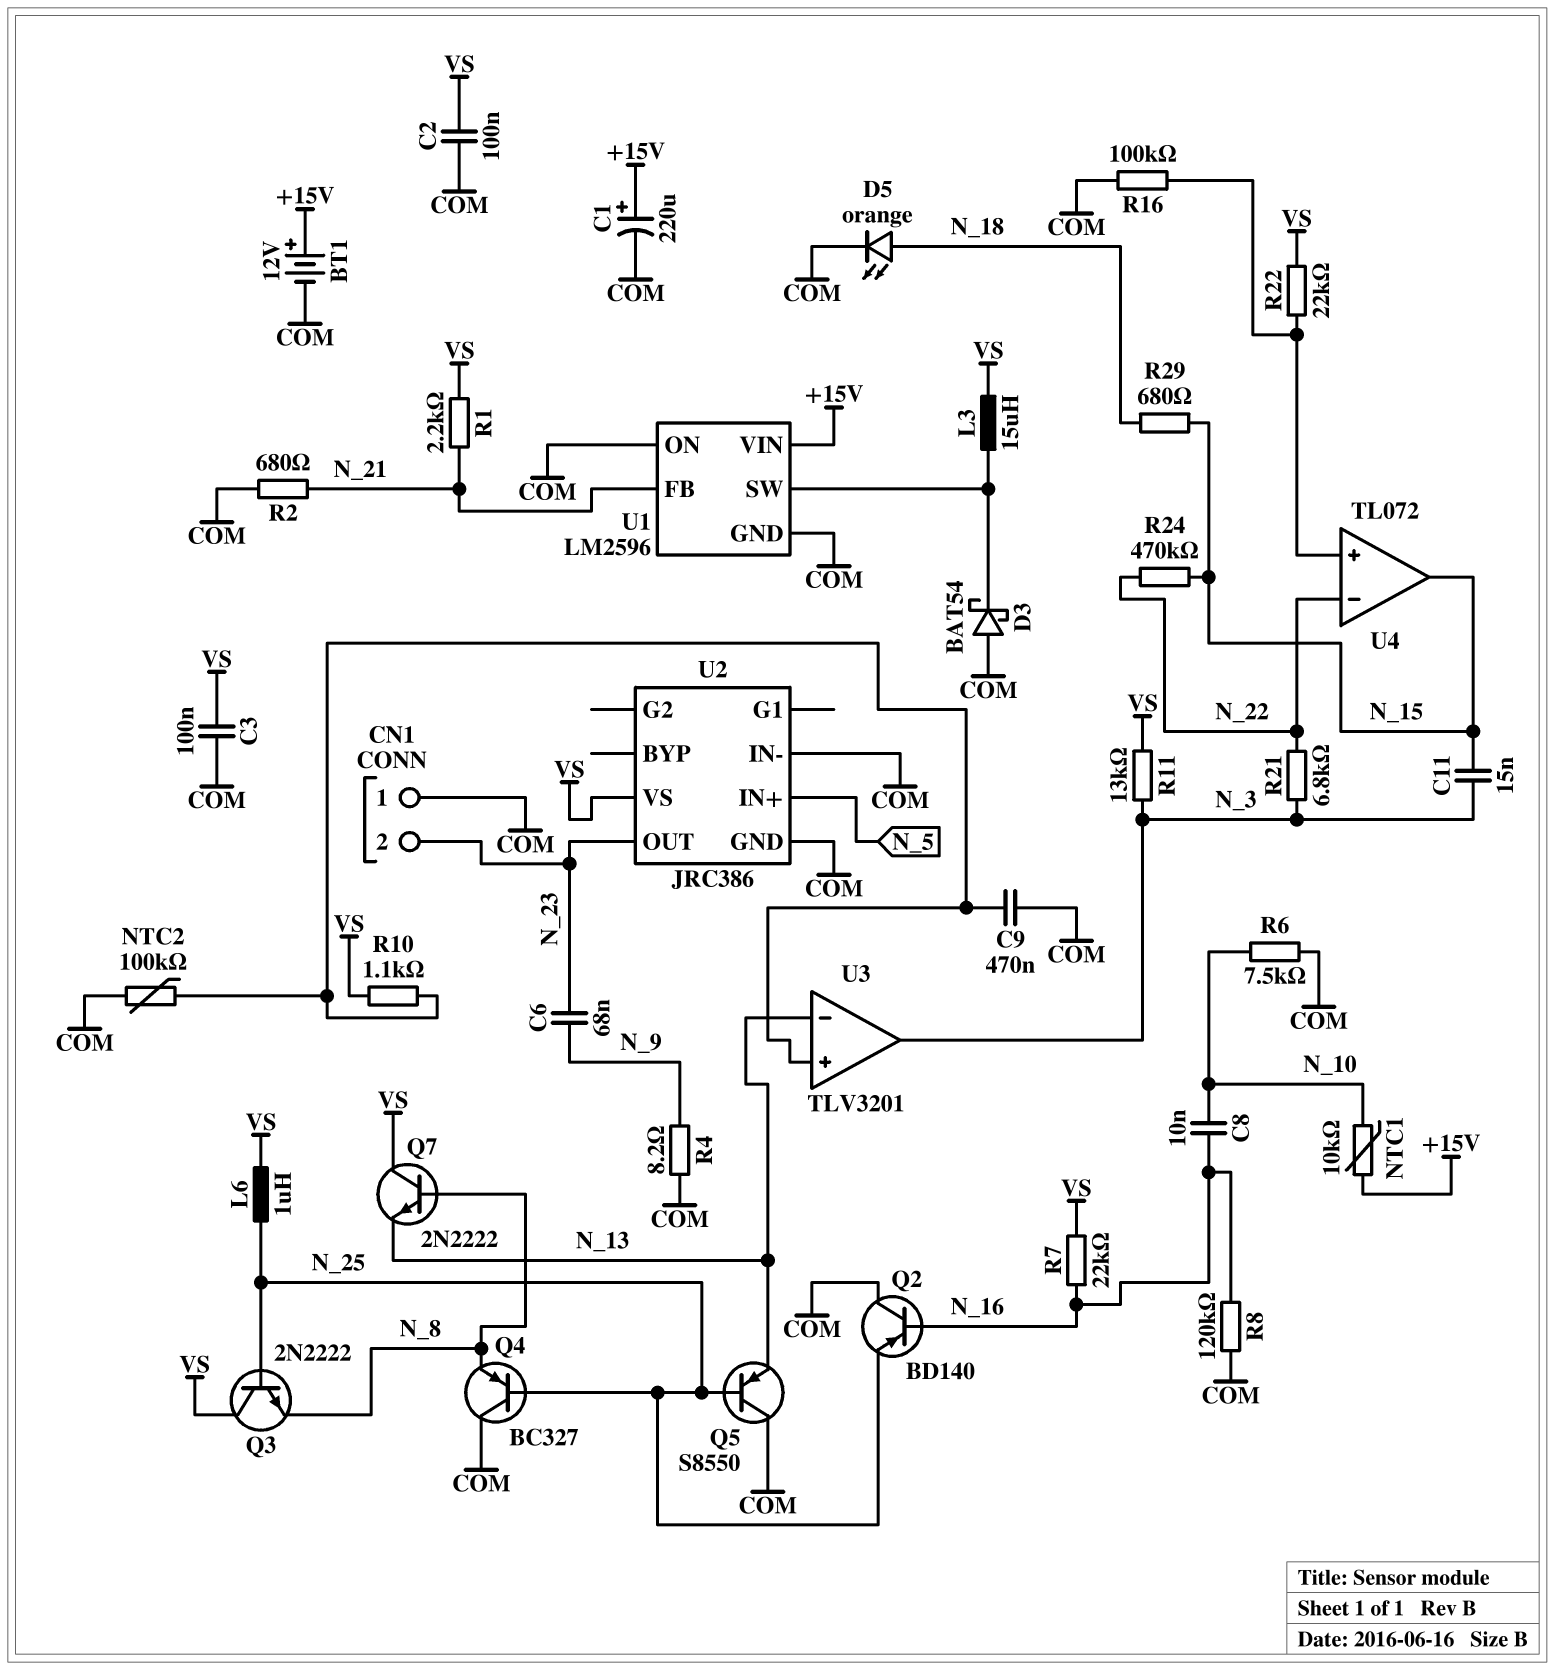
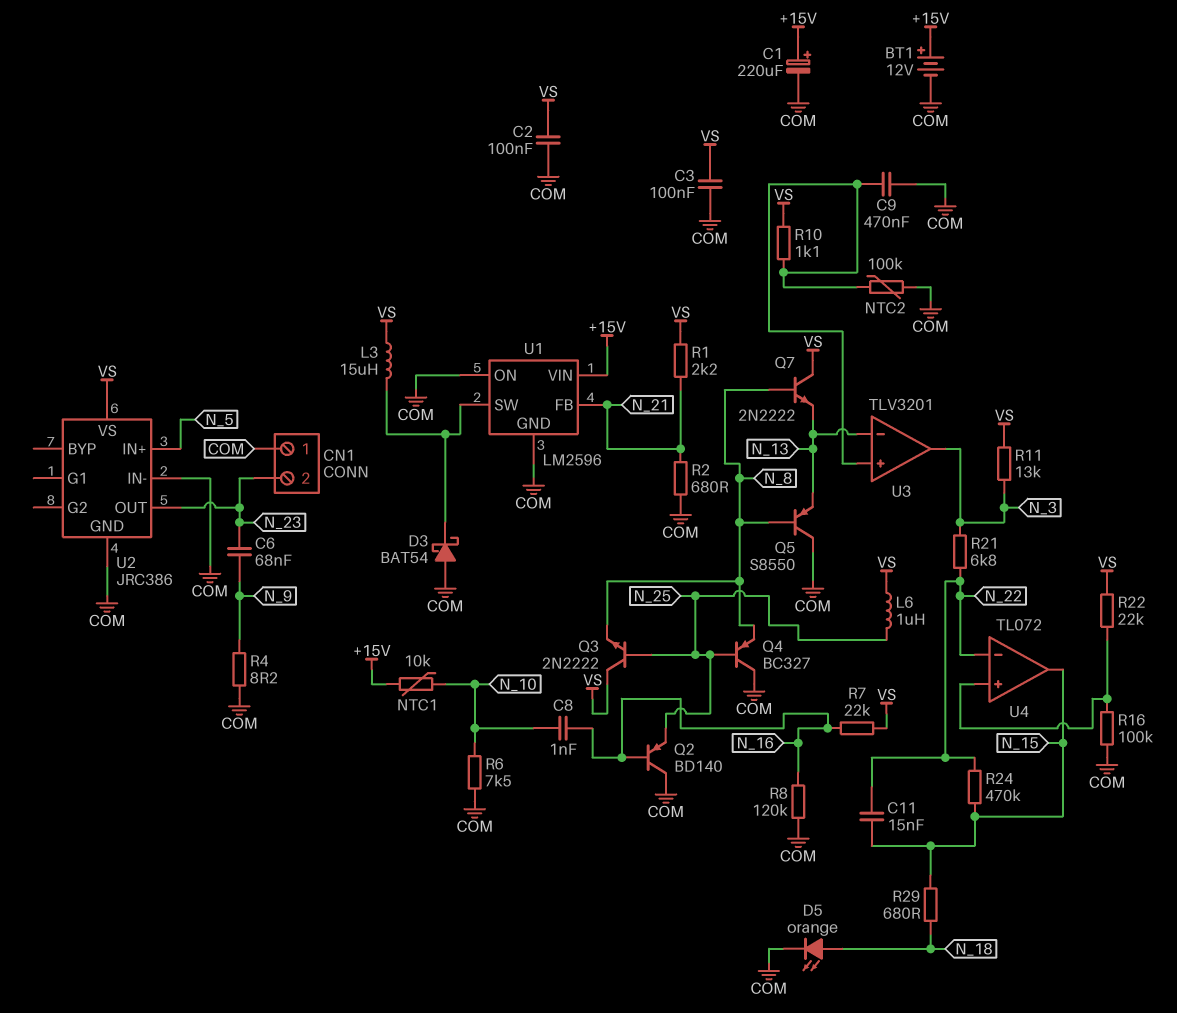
C8: 10nF (N_10, N_16) -> 1nF (N_10, N_16)
C11: 15nF (N_3, N_15) -> 15nF (N_15, N_22)
Q5: PNP S8550 (B N_25, C COM, E N_13) -> PNP S8550 (B N_8, C COM, E N_13)

